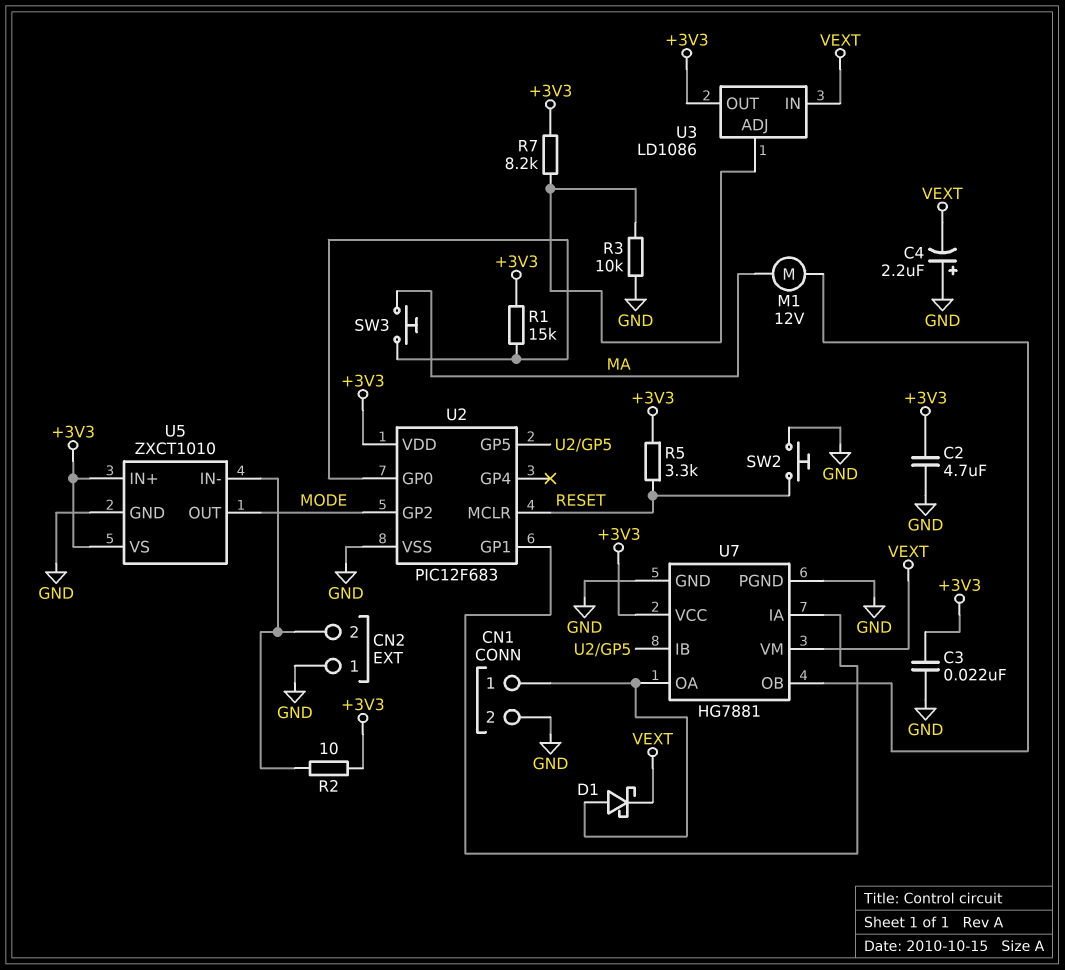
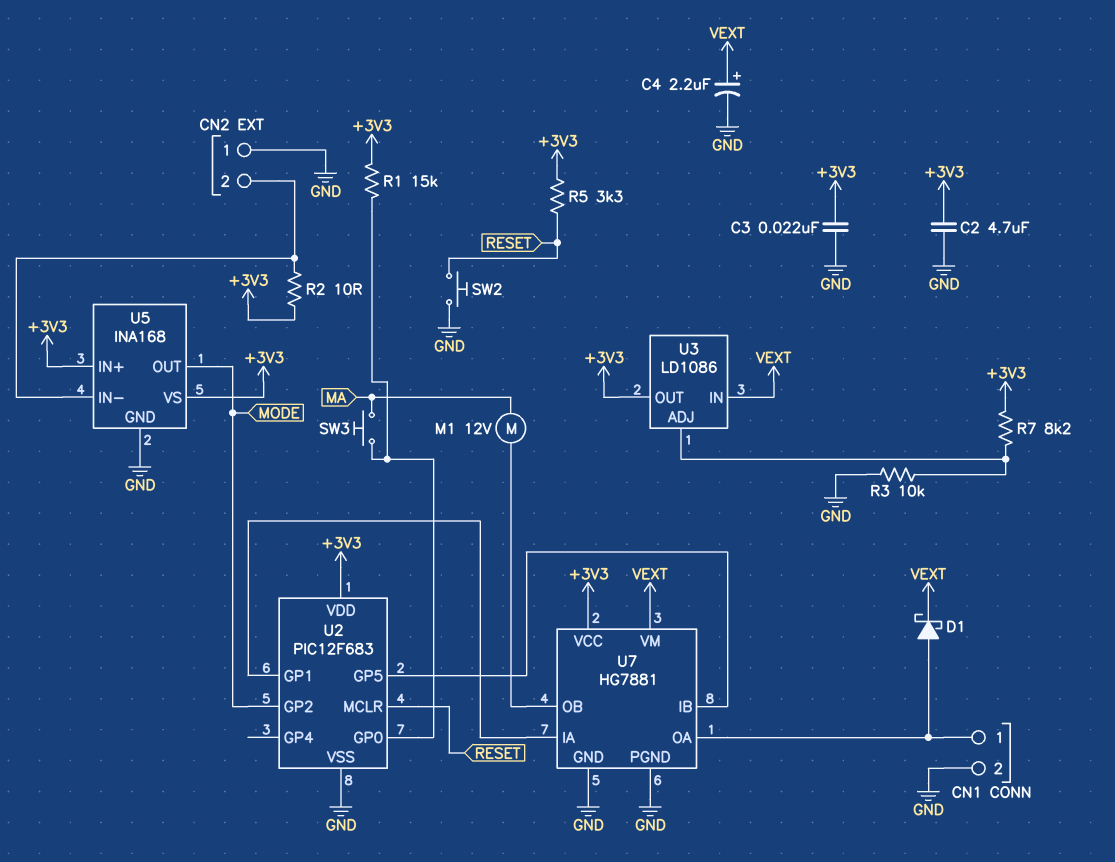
C4: 2.2uF (plus GND, minus VEXT) -> 2.2uF (plus VEXT, minus GND)
U5: ZXCT1010 -> INA168

